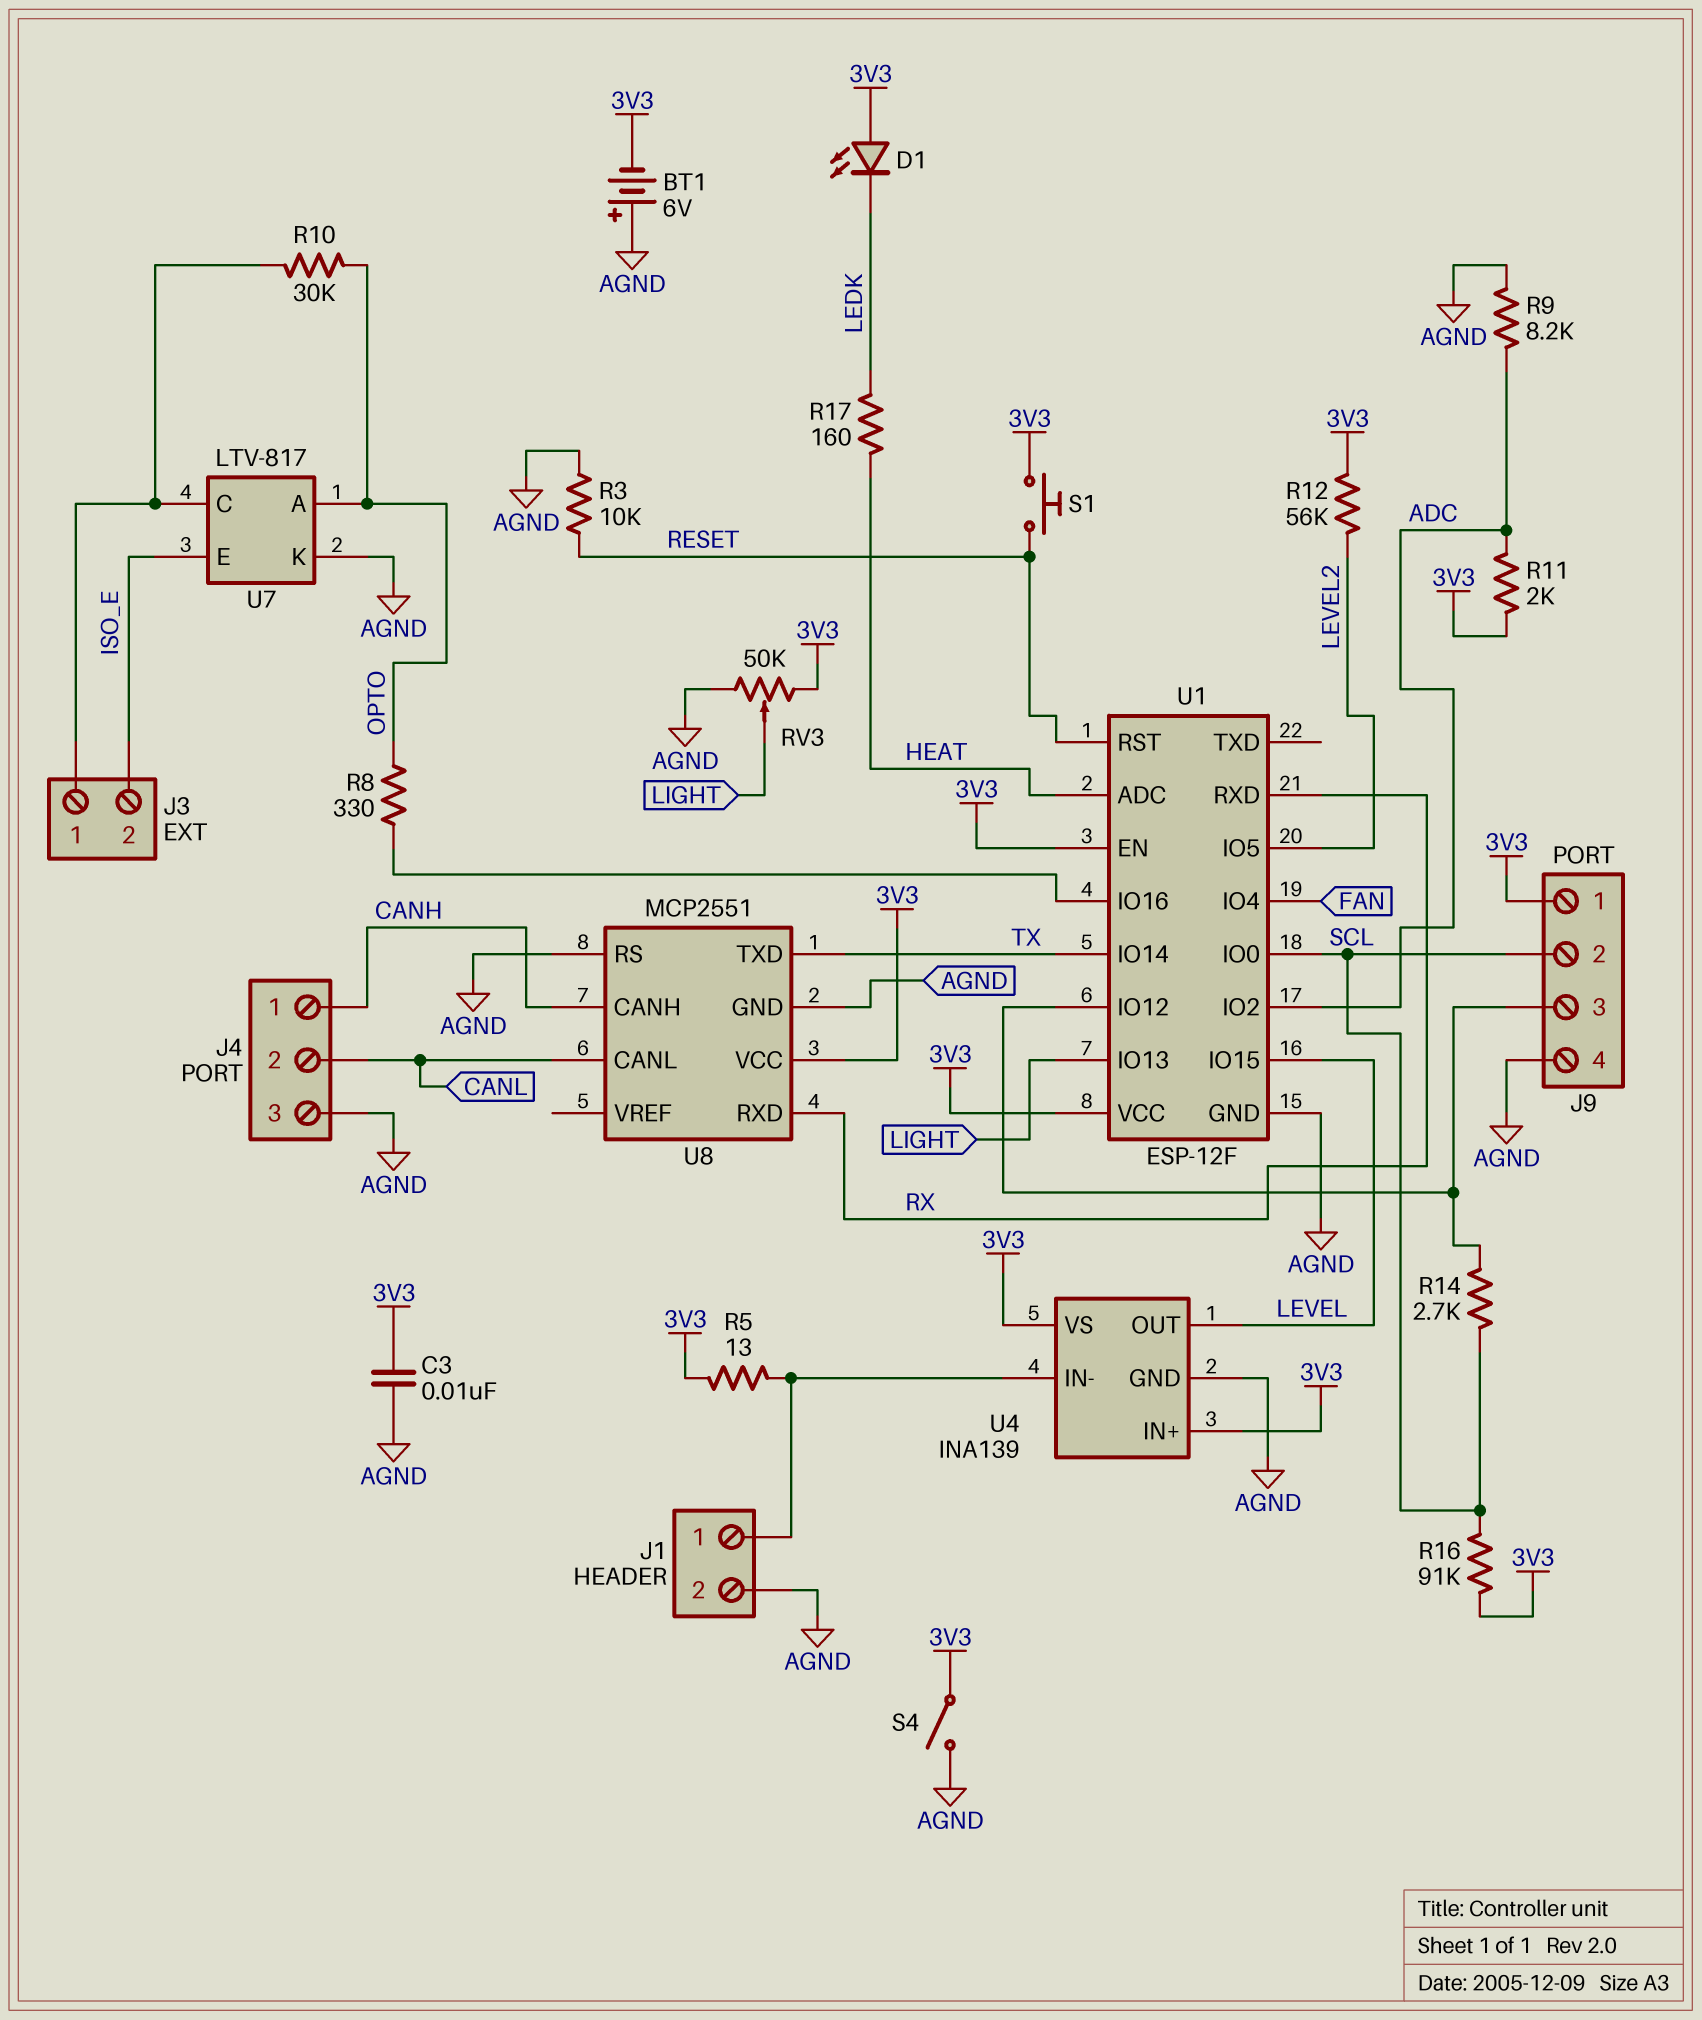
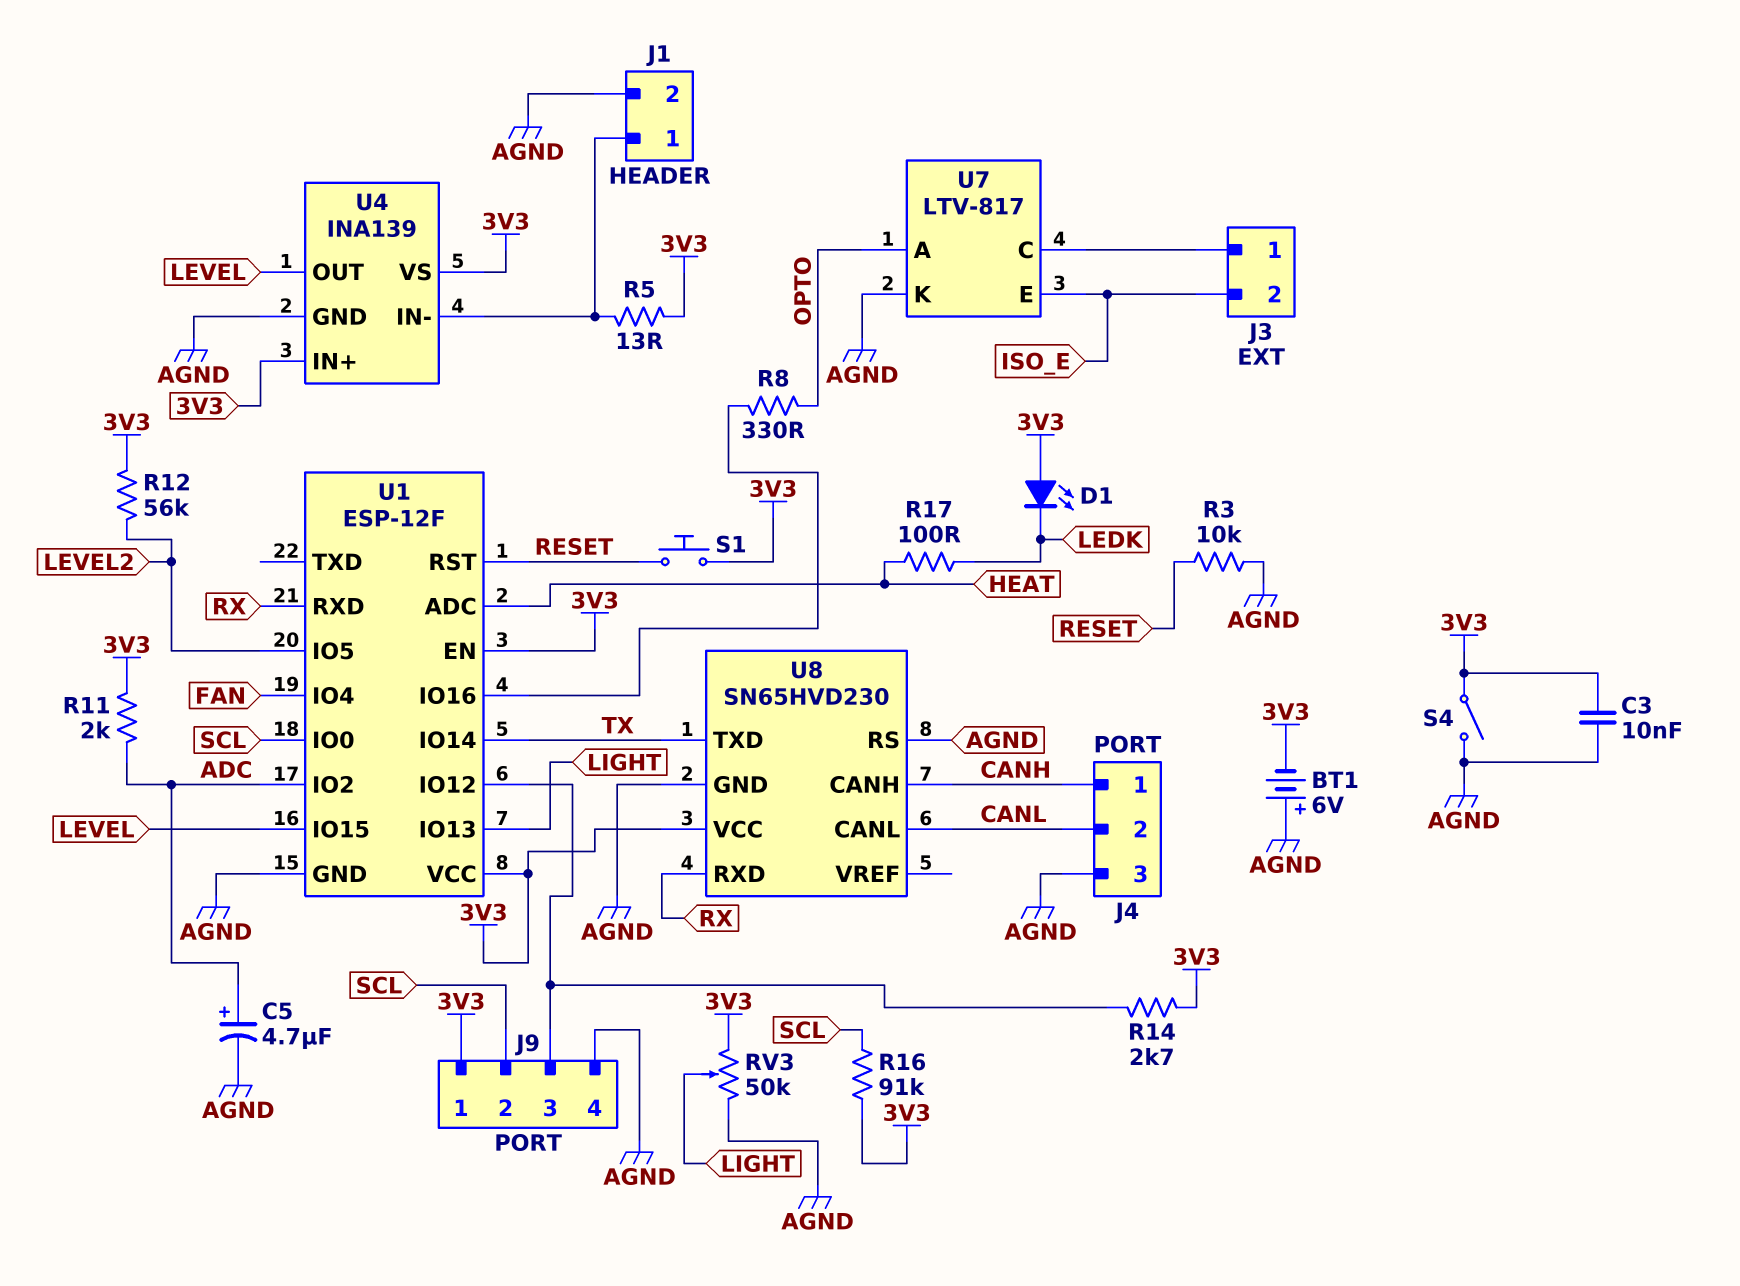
C5: none -> 4.7uF (plus ADC, minus AGND)
R9: 8.2k (ADC, AGND) -> none
R10: 30k (J3/1, OPTO) -> none
R14: 2.7k (J9/3, SCL) -> 2.7k (3V3, J9/3)
R17: 160 (HEAT, LEDK) -> 100 (HEAT, LEDK)
U8: MCP2551 -> SN65HVD230

